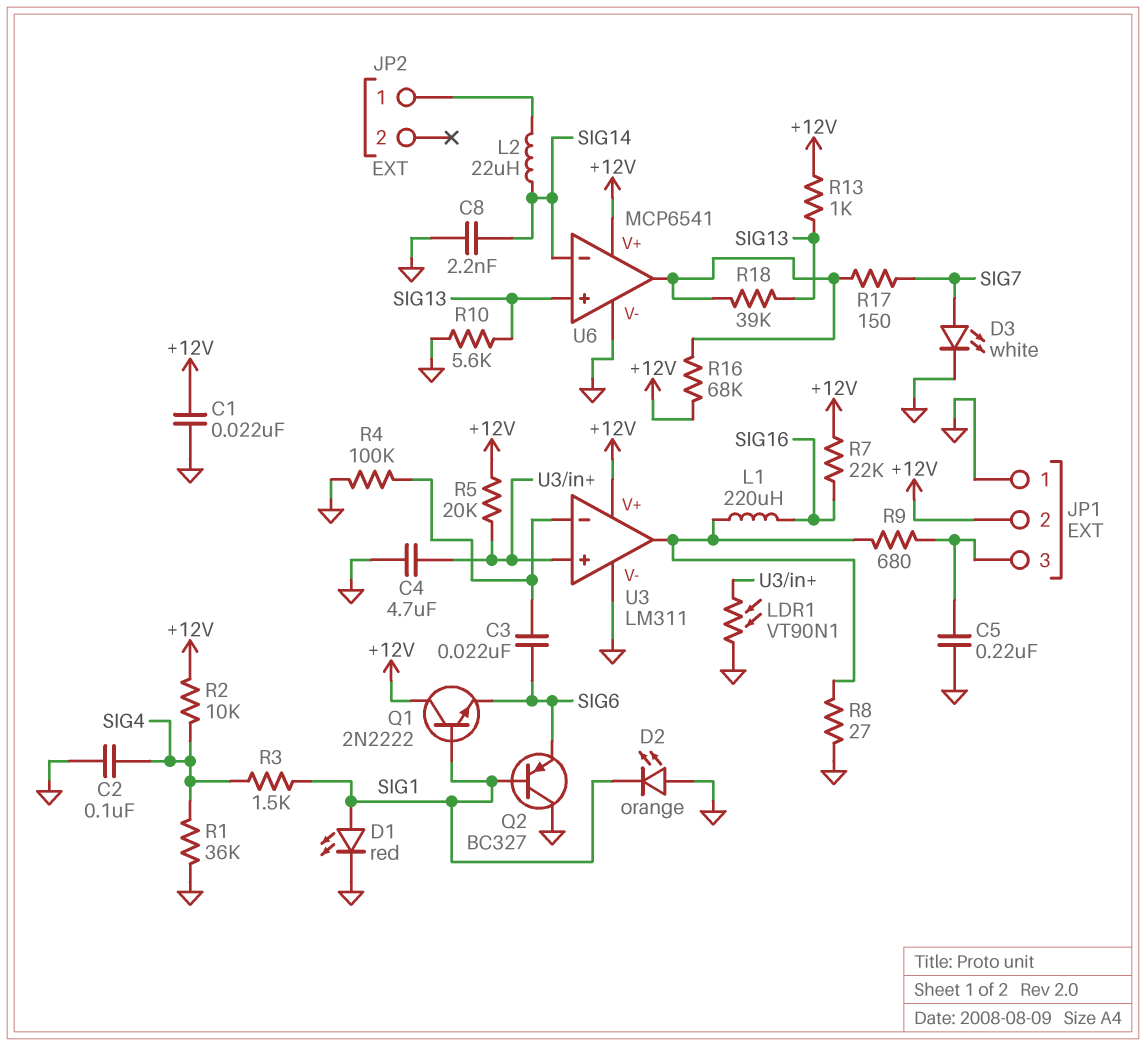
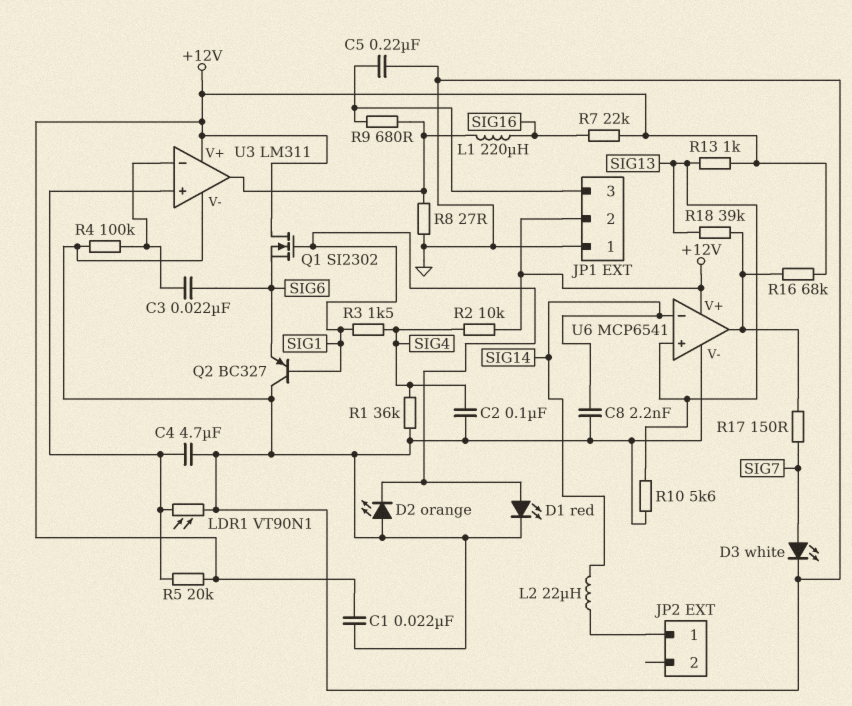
Q1: NPN 2N2222 (B SIG1, C +12V, E SIG6) -> NMOS SI2302 (G SIG1, D +12V, S SIG6)

